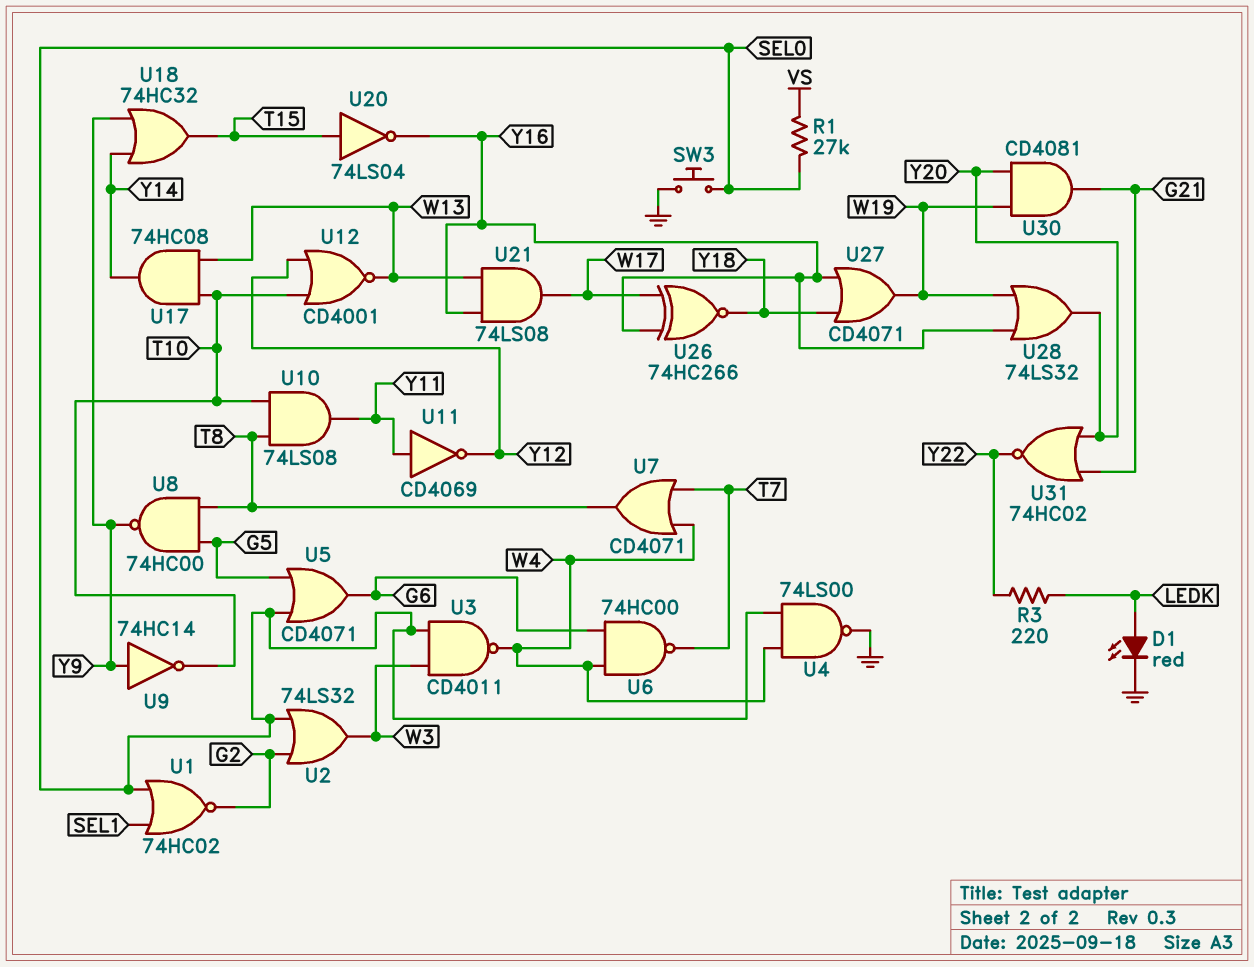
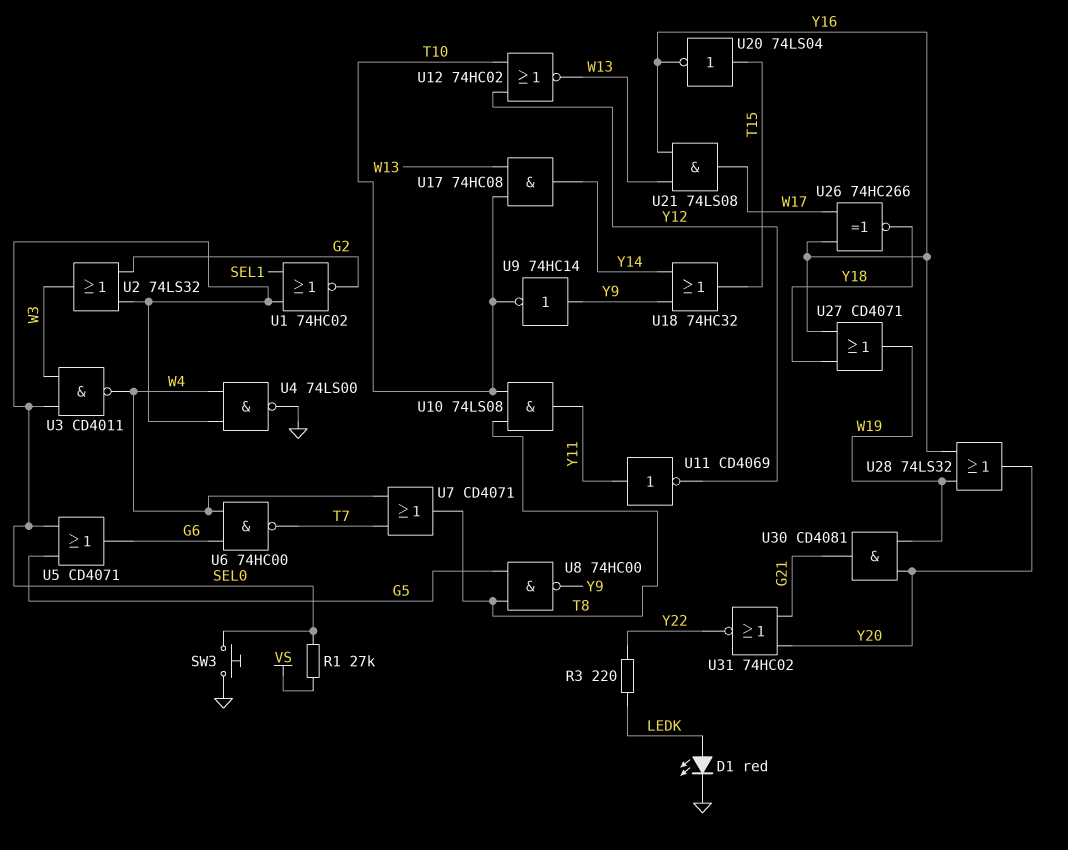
U12: NOR CD4001 (in T10, in Y12, out W13) -> NOR 74HC02 (in T10, in Y12, out W13)

